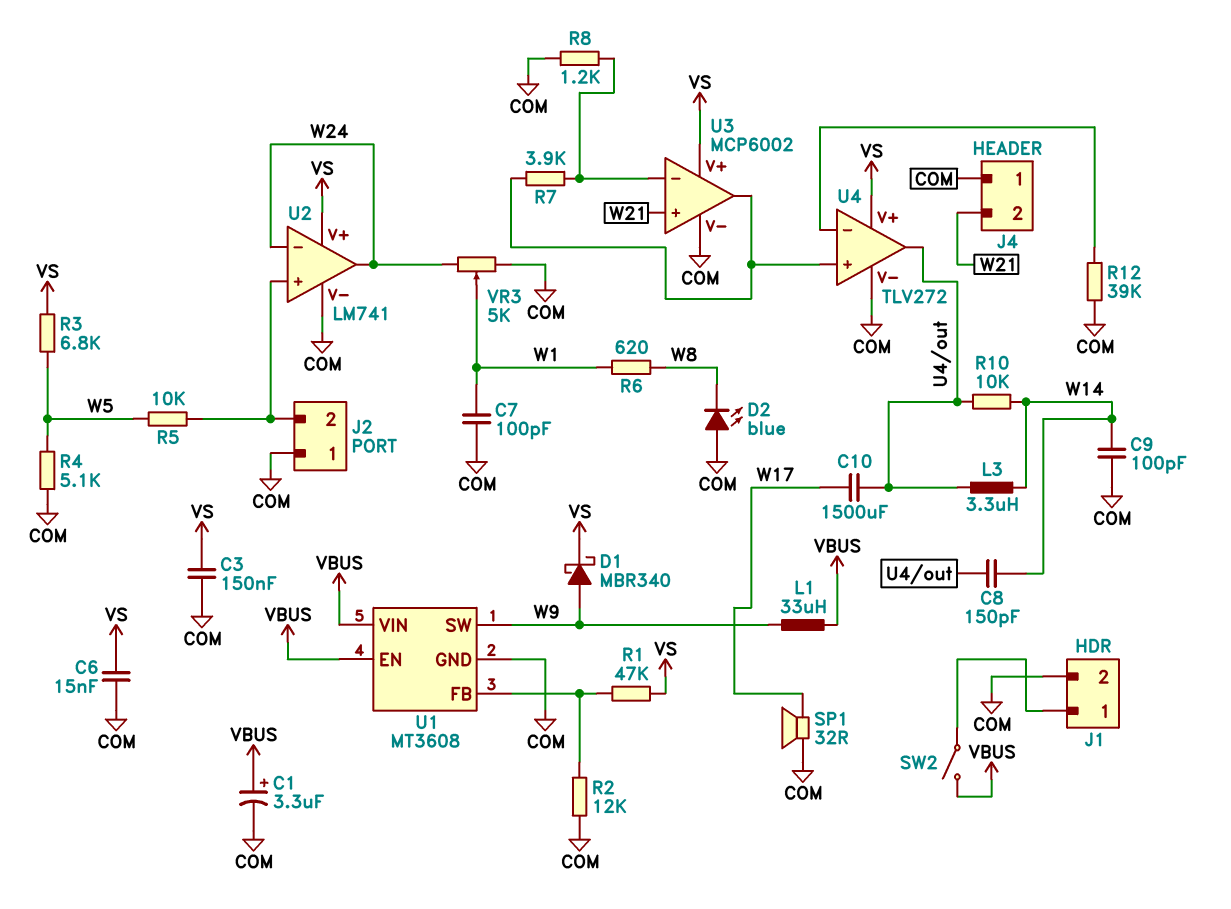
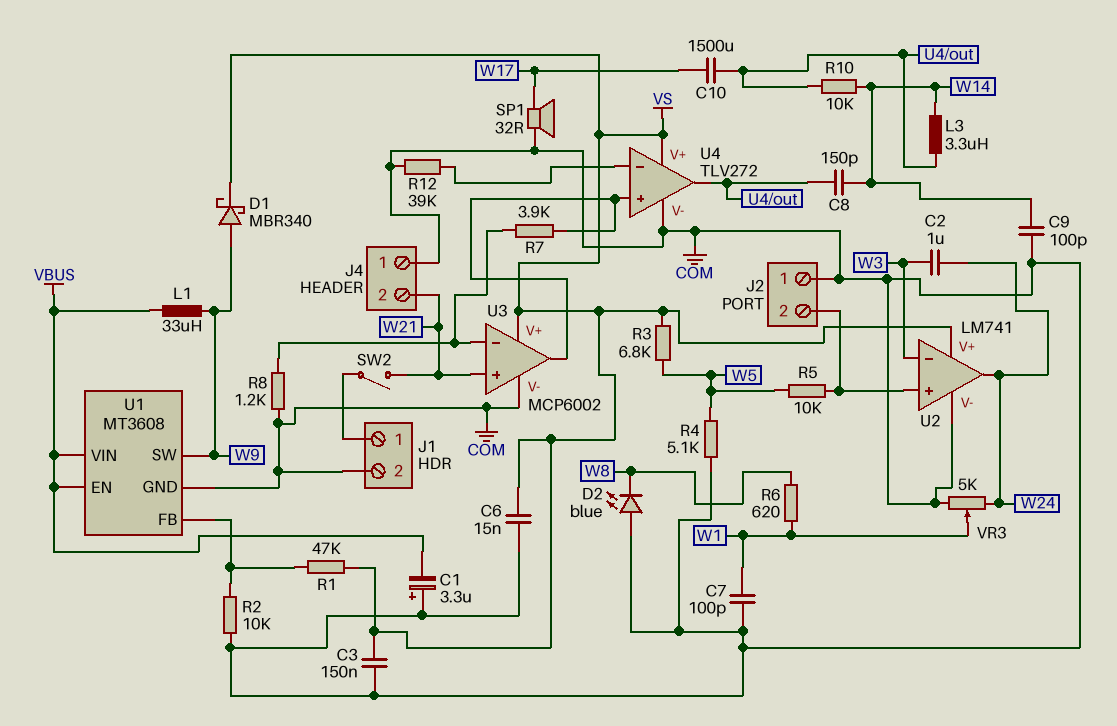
C1: 3.3uF (plus VBUS, minus COM) -> 3.3uF (plus COM, minus VBUS)
C2: none -> 1uF (W3, W24)
R2: 12k (COM, U1/FB) -> 10k (COM, U1/FB)
SW2: switch (J1/1, VBUS) -> switch (J1/1, W21)
U2 pin in-: W24 -> W3

